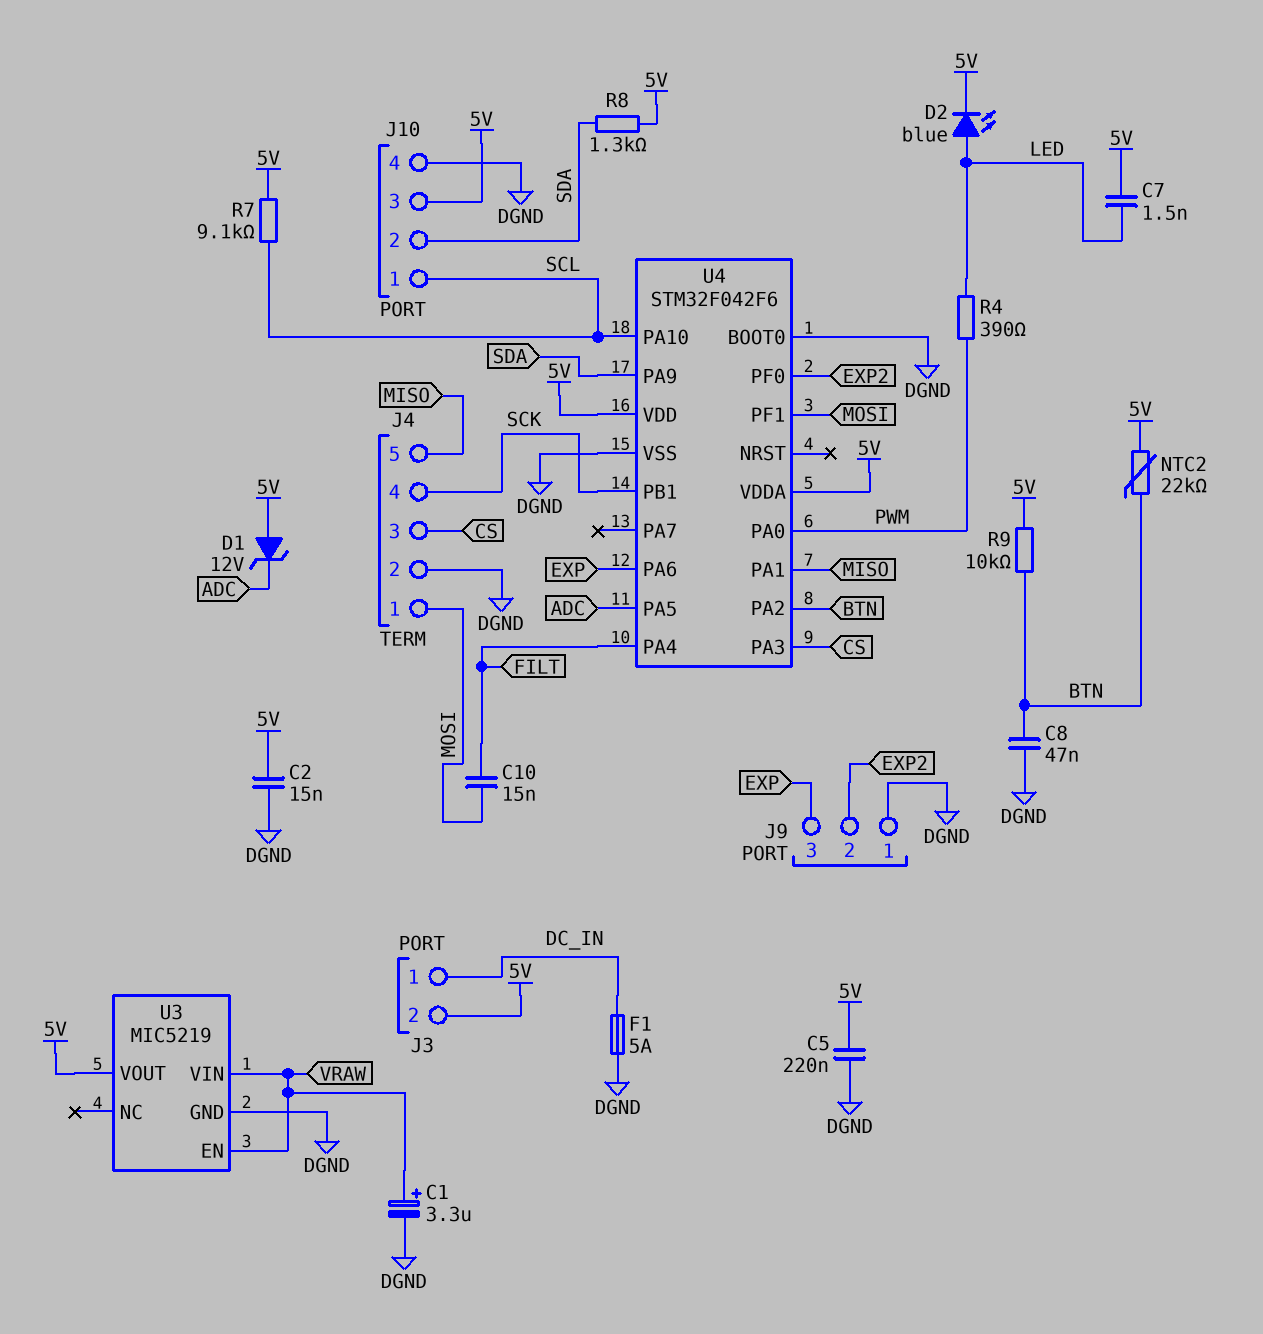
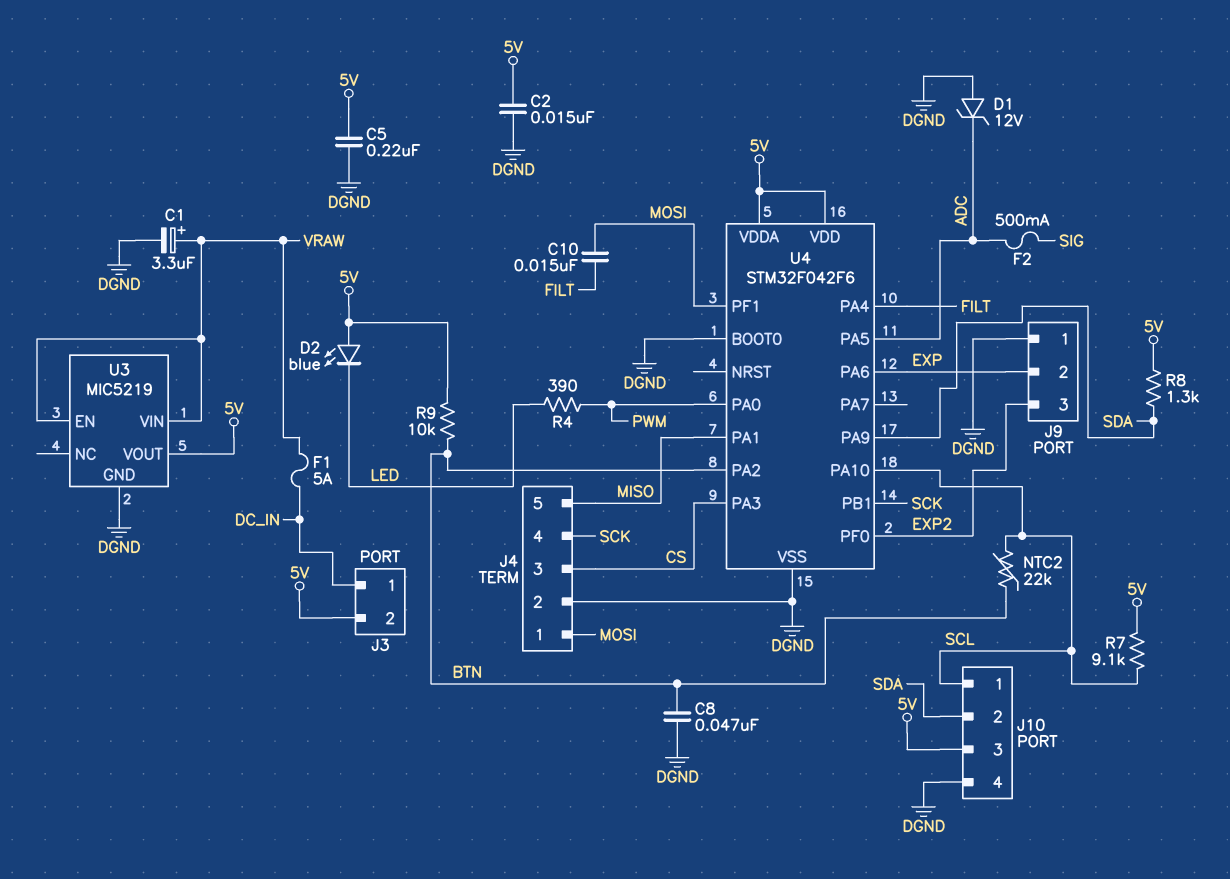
C7: 1.5nF (5V, LED) -> none
D1: zener 12V (A 5V, K ADC) -> zener 12V (A DGND, K ADC)
D2: LED blue (A LED, K 5V) -> LED blue (A 5V, K LED)
F1: 5A (DC_IN, DGND) -> 5A (DC_IN, VRAW)
F2: none -> 500mA (ADC, SIG)
J9 pin 2: EXP2 -> EXP
J9 pin 3: EXP -> EXP2
NTC2: 22k (5V, BTN) -> 22k (BTN, SCL)

